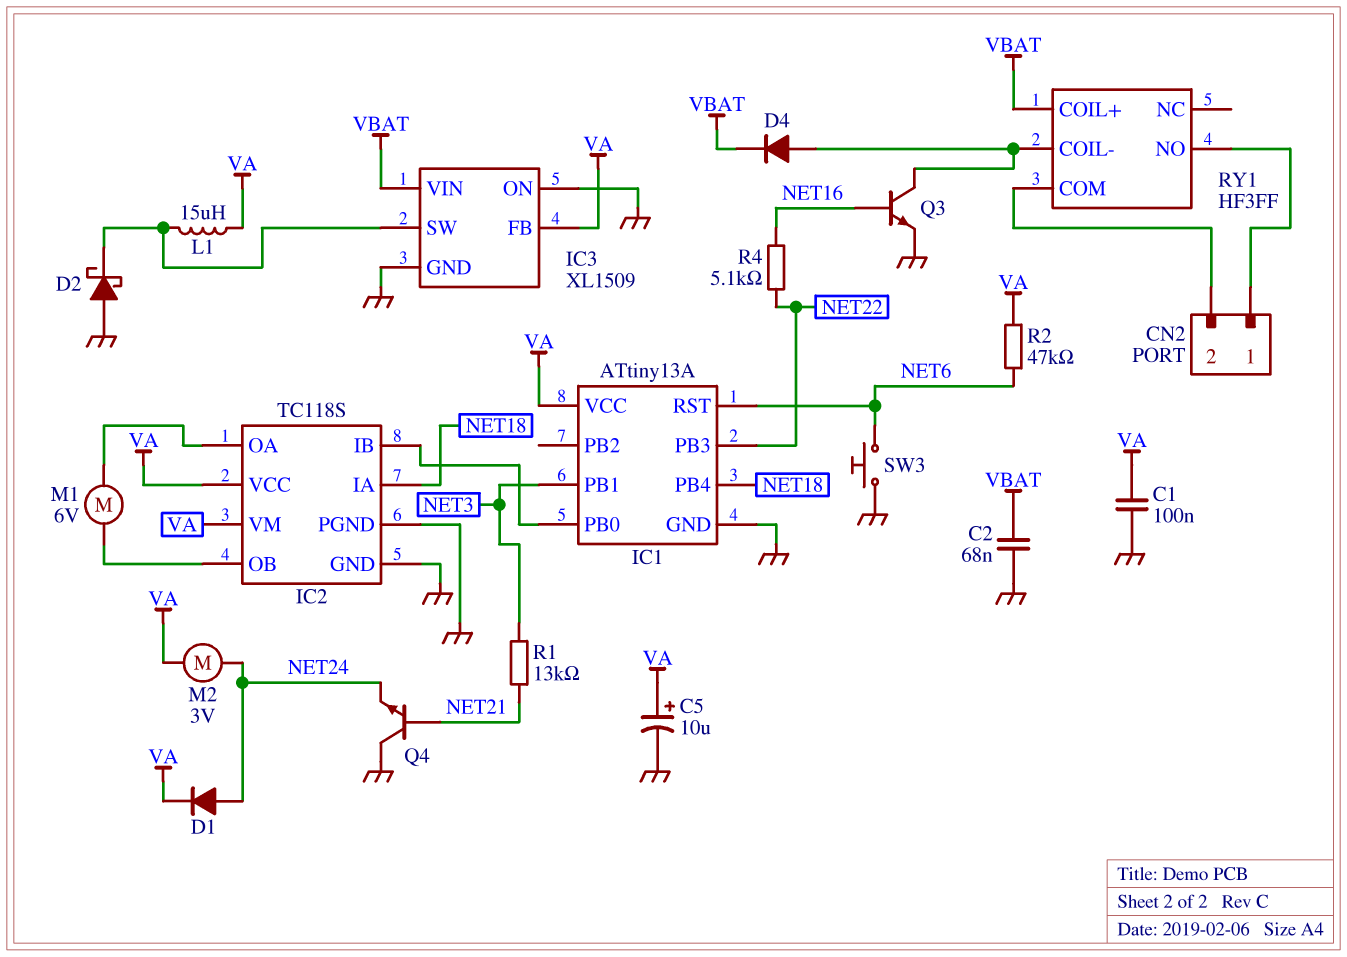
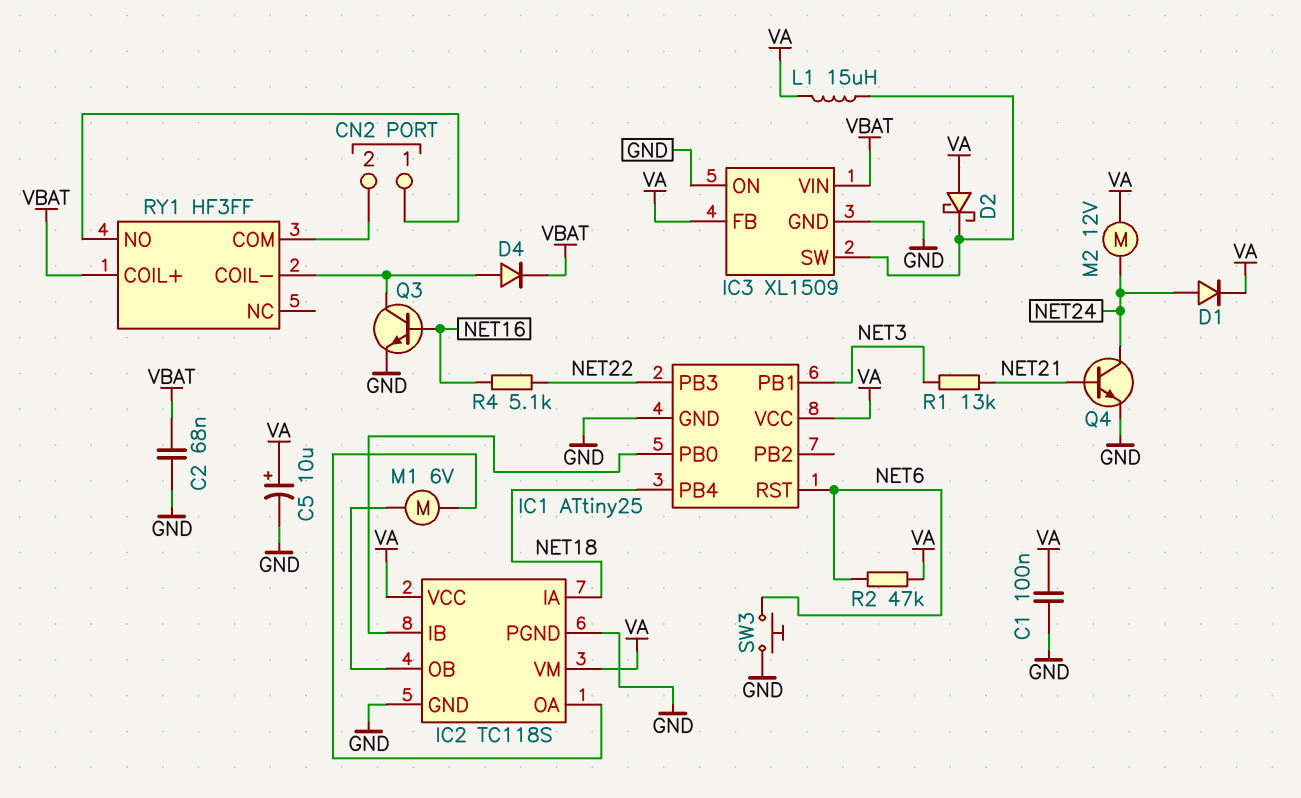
D2: schottky (A GND, K IC3/SW) -> schottky (A VA, K IC3/SW)
IC1: ATtiny13A -> ATtiny25
M2: motor 3V (NET24, VA) -> motor 12V (NET24, VA)
Q4: NPN (B NET21, C GND, E NET24) -> NPN (B NET21, C NET24, E GND)

